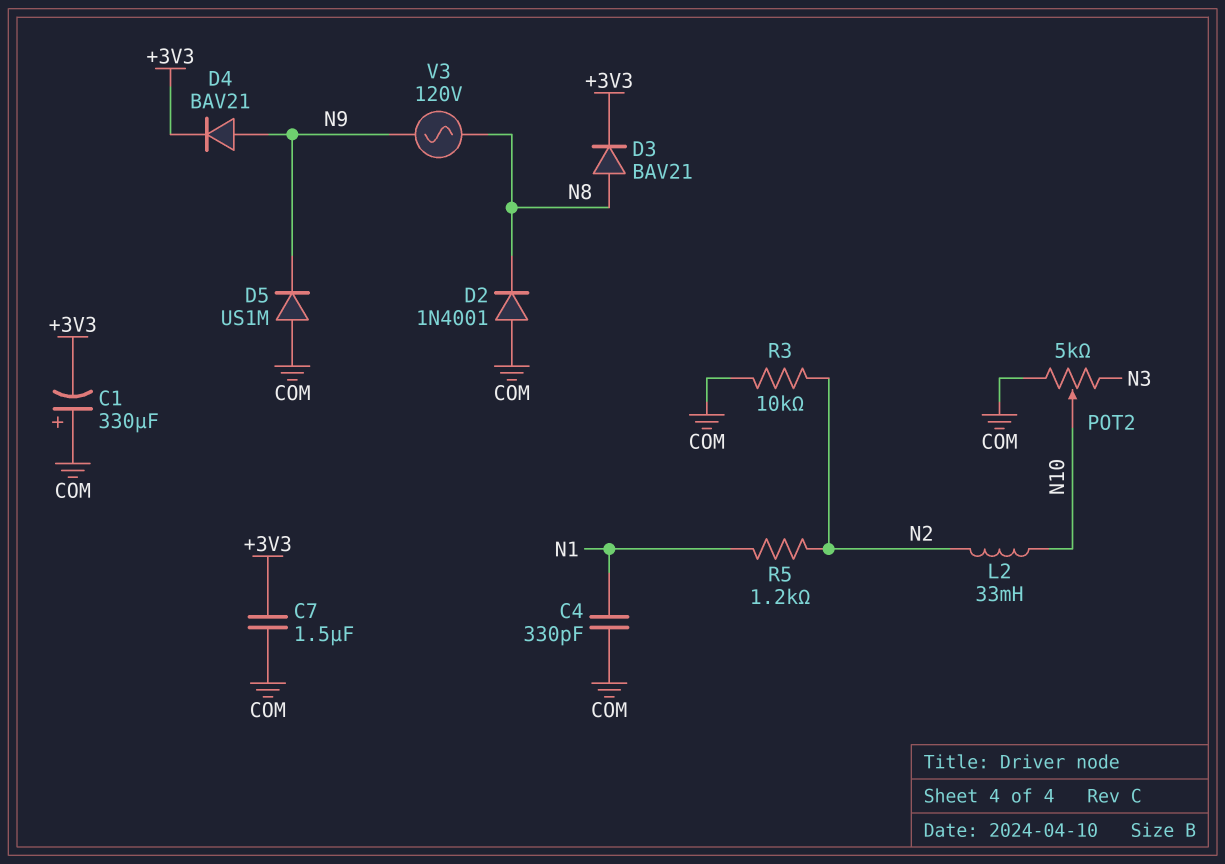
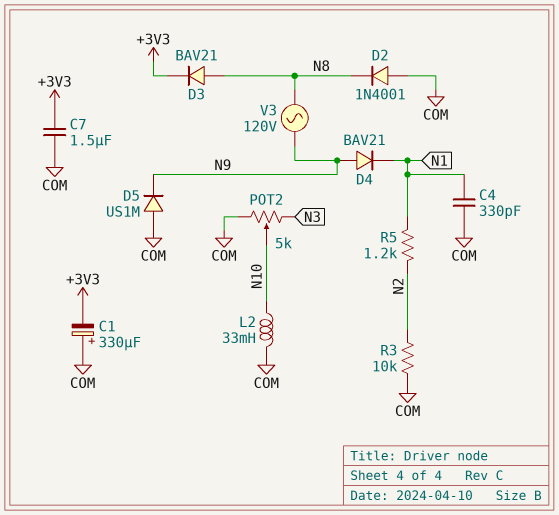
D4: diode BAV21 (A N9, K +3V3) -> diode BAV21 (A N9, K N1)
L2: 33mH (N2, N10) -> 33mH (COM, N10)

